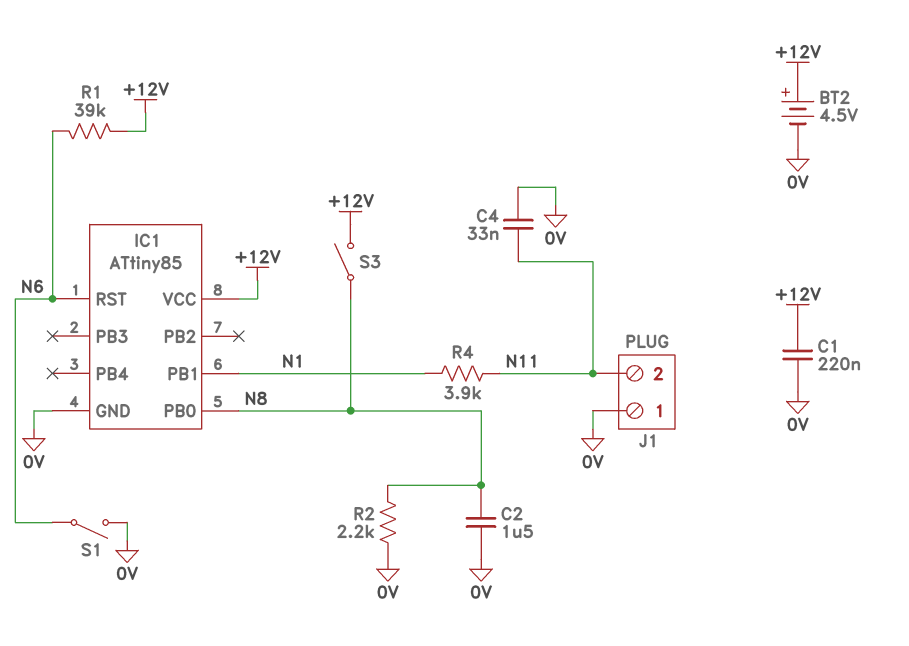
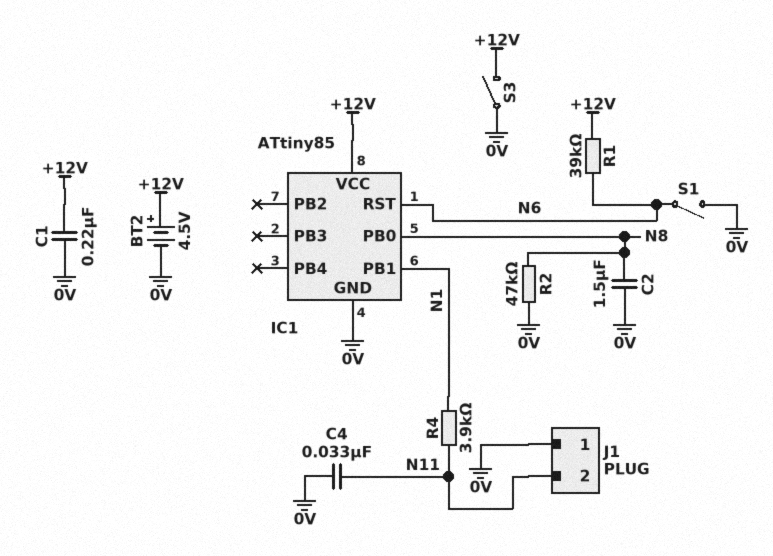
R2: 2.2k (0V, N8) -> 47k (0V, N8)
S3: switch (+12V, N8) -> switch (+12V, 0V)

